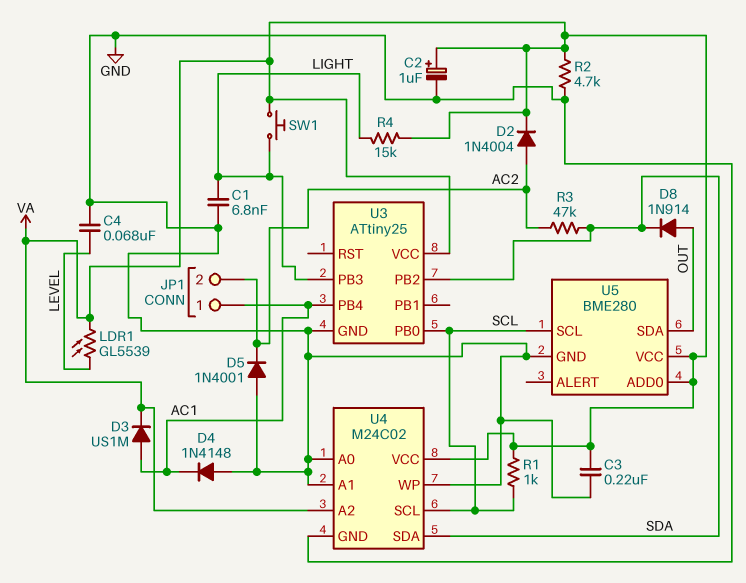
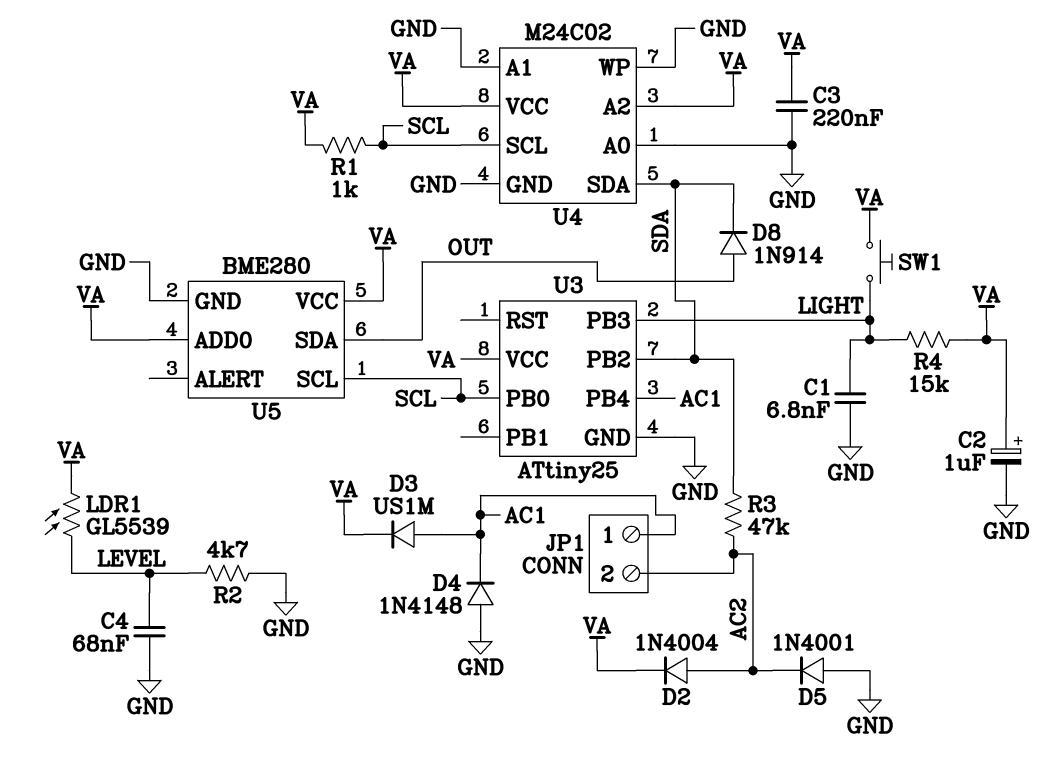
R2: 4.7k (GND, VA) -> 4.7k (GND, LEVEL)

